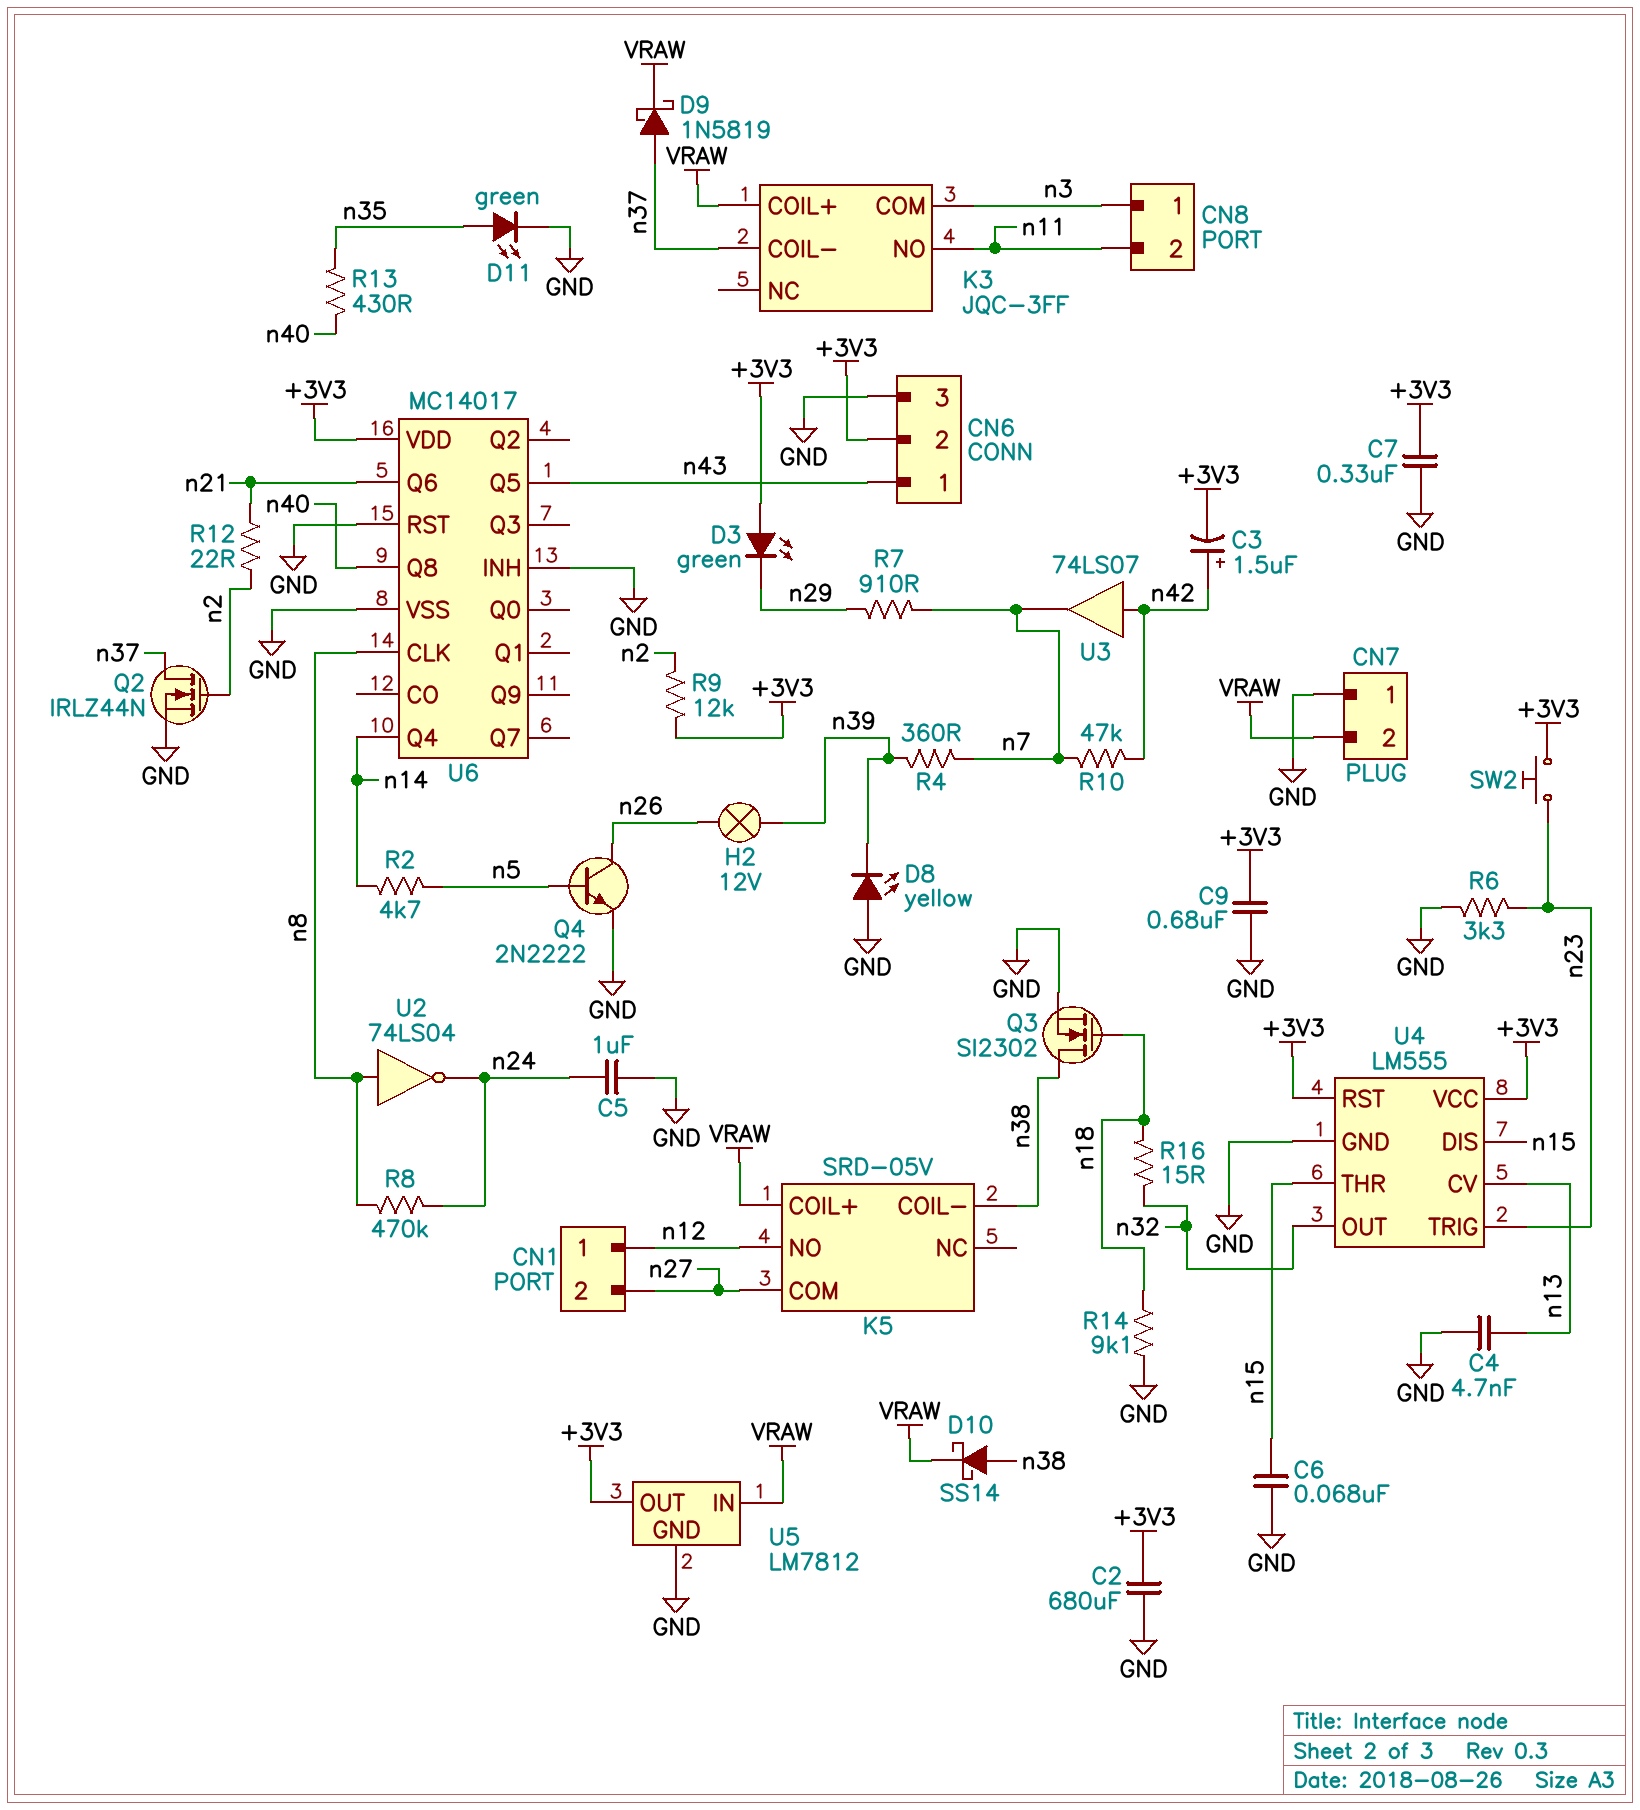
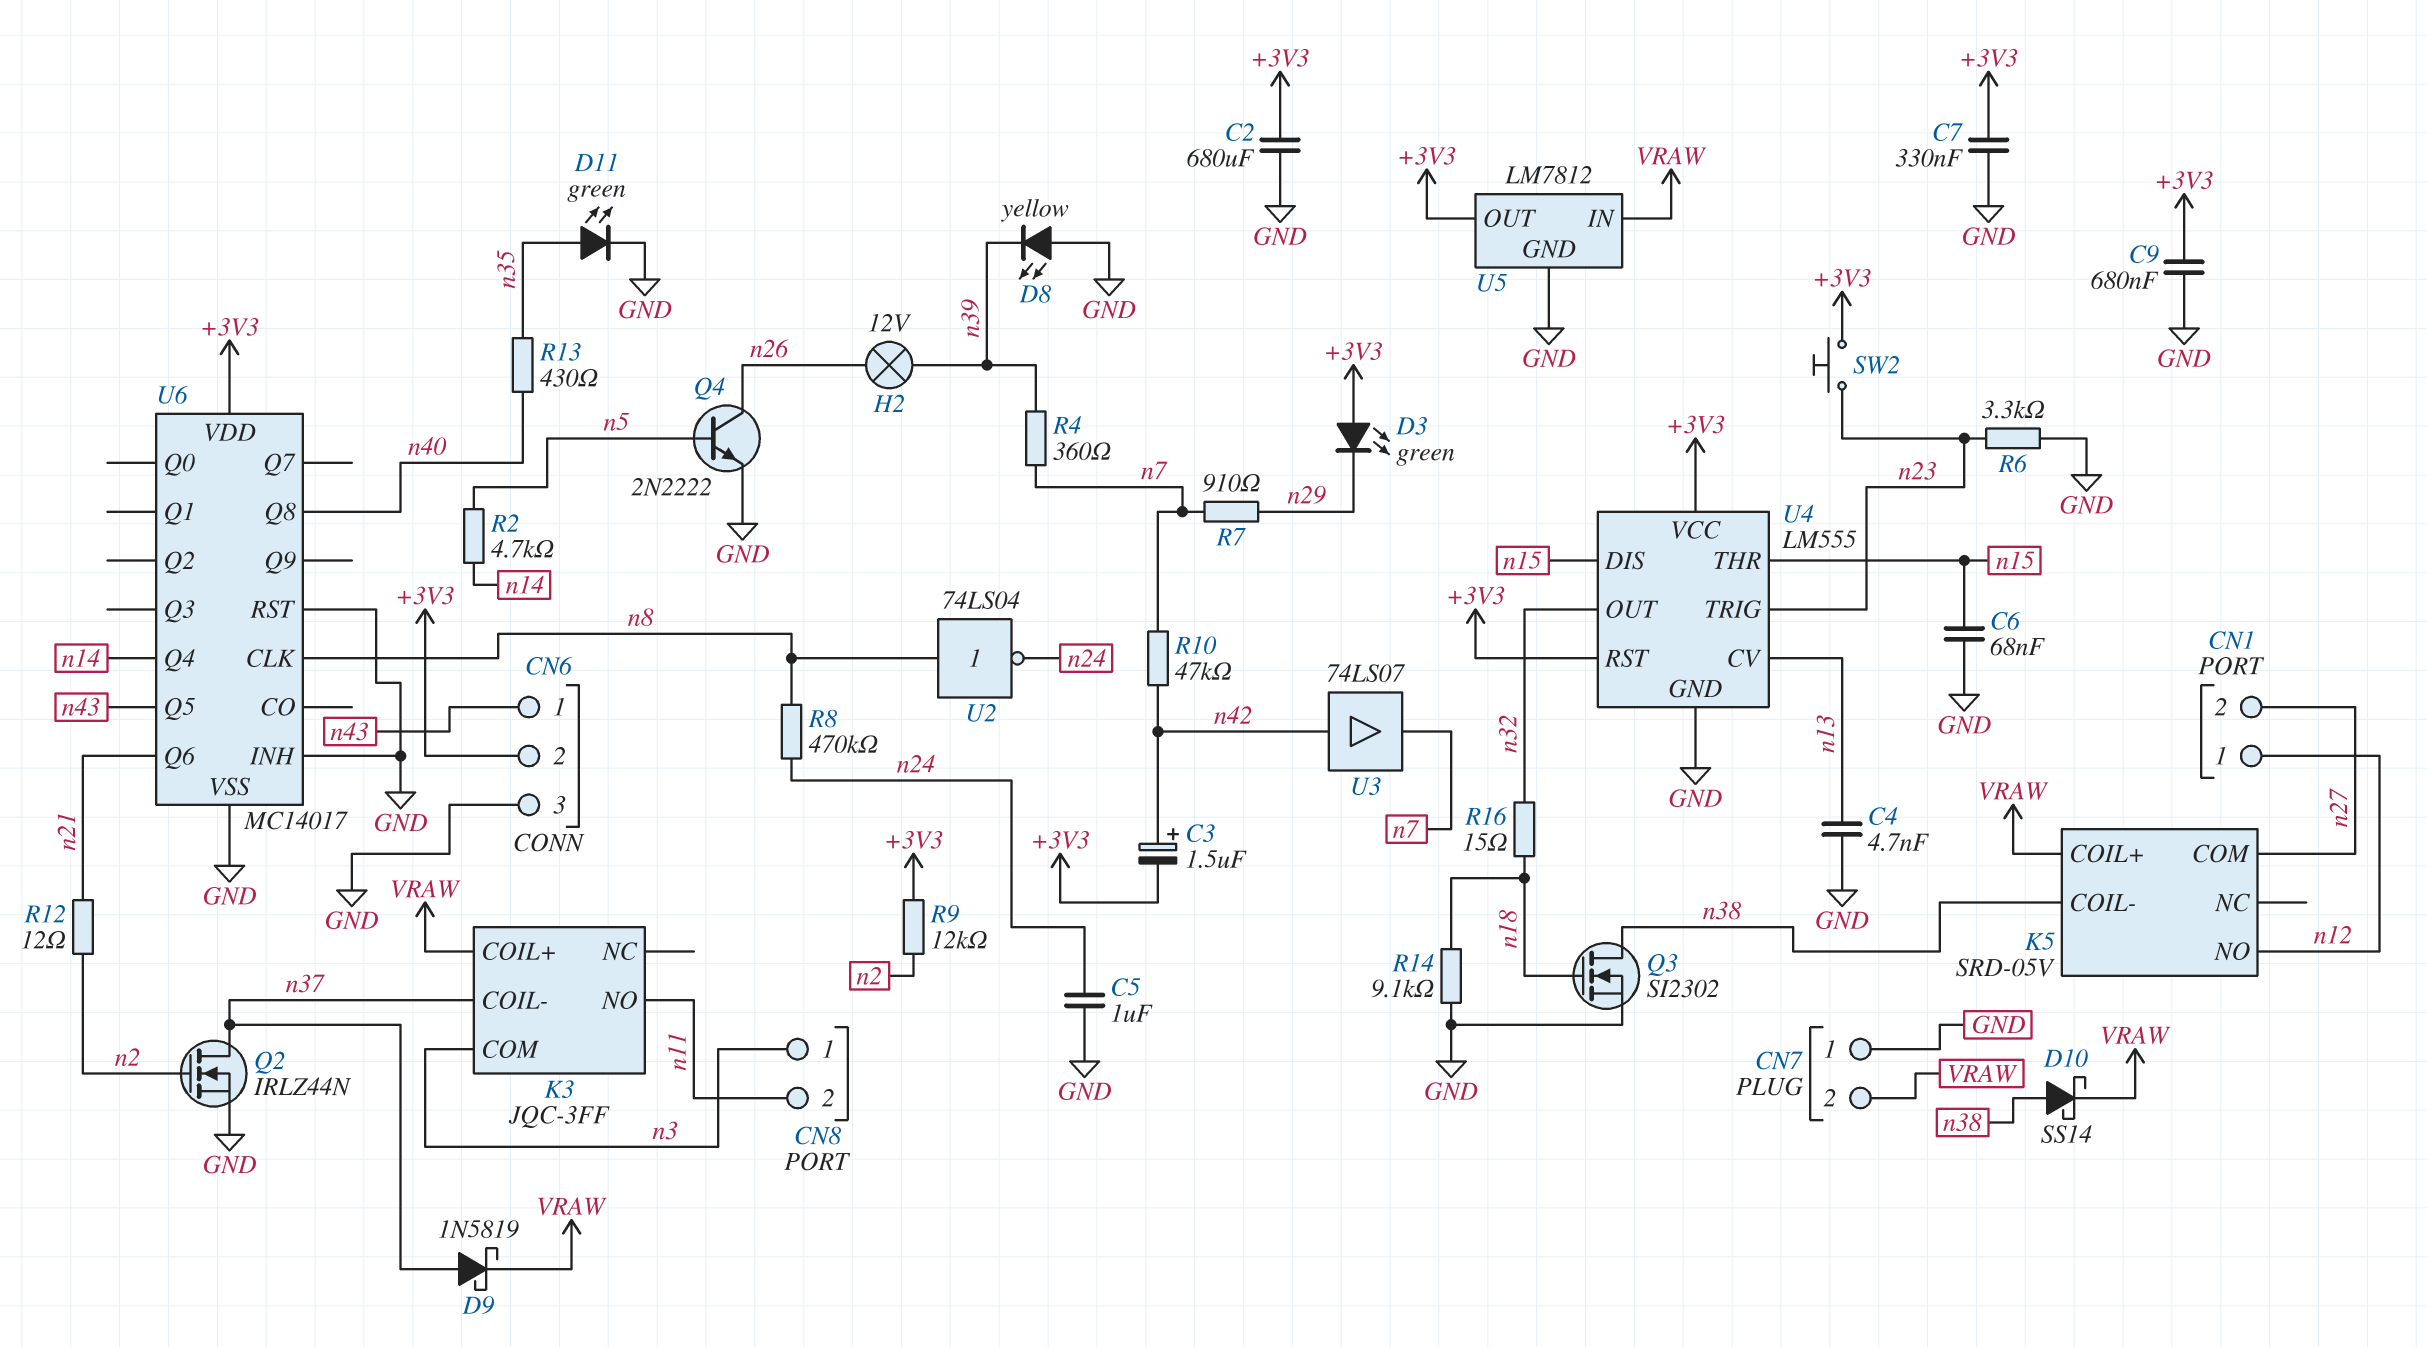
R12: 22 (n2, n21) -> 12 (n2, n21)

